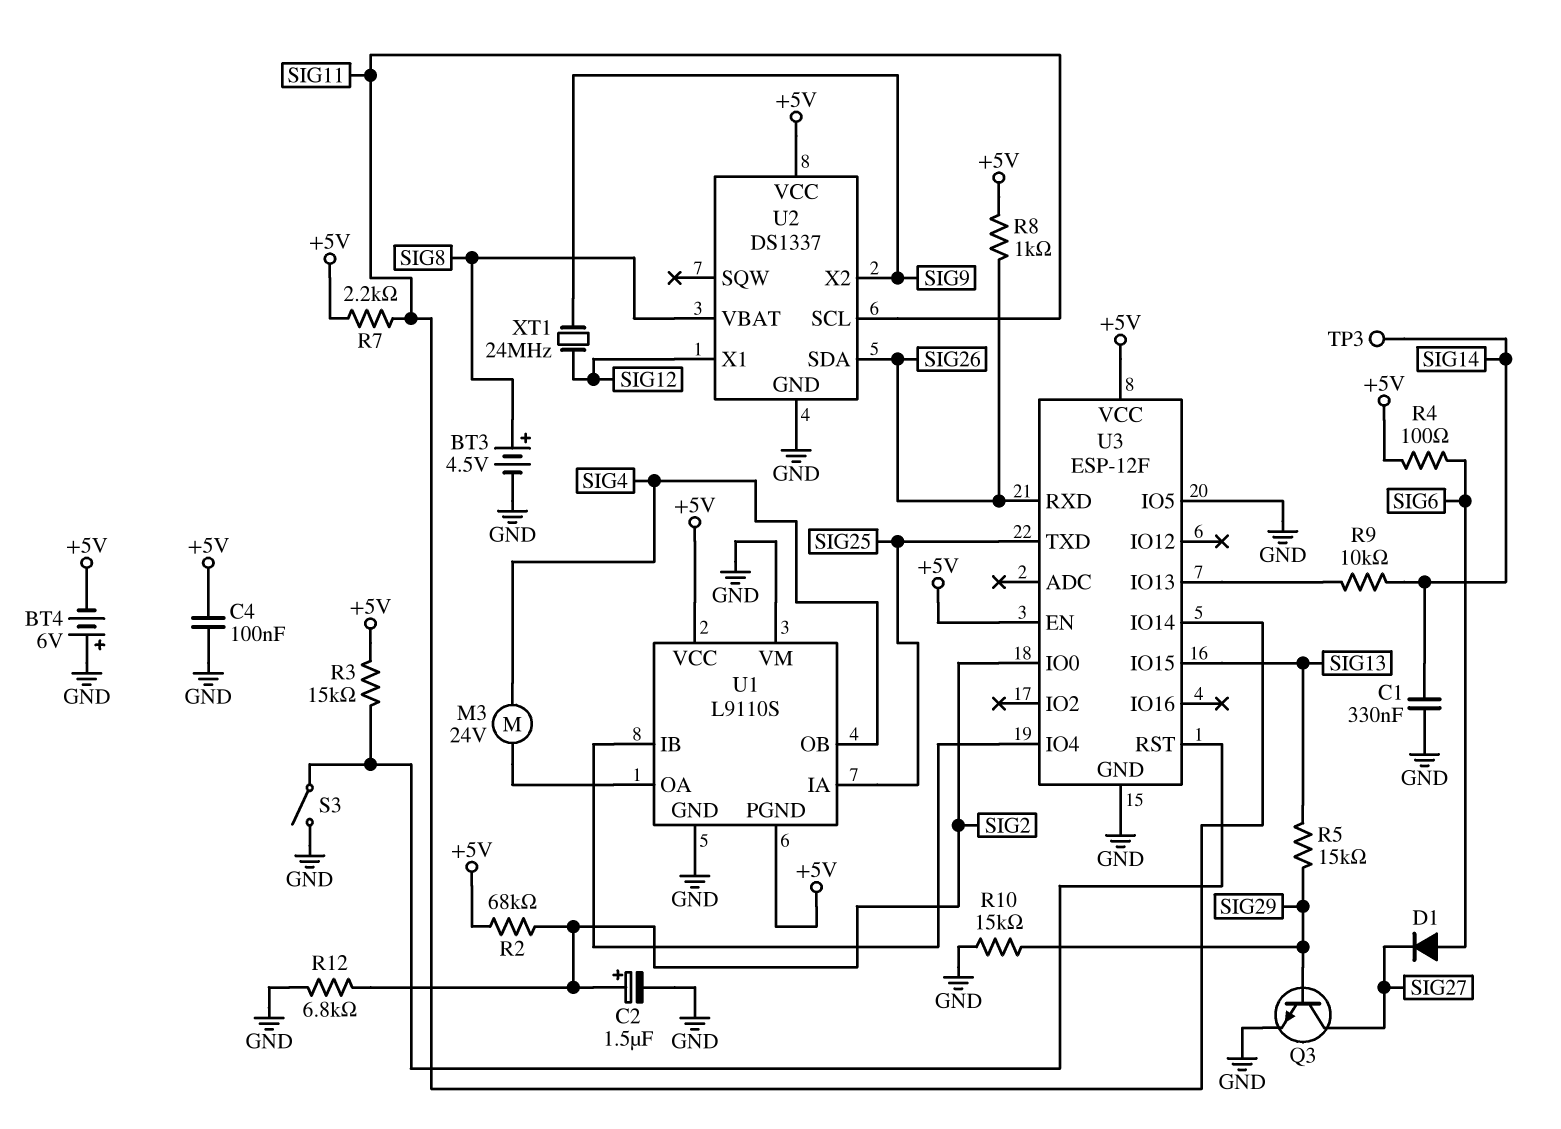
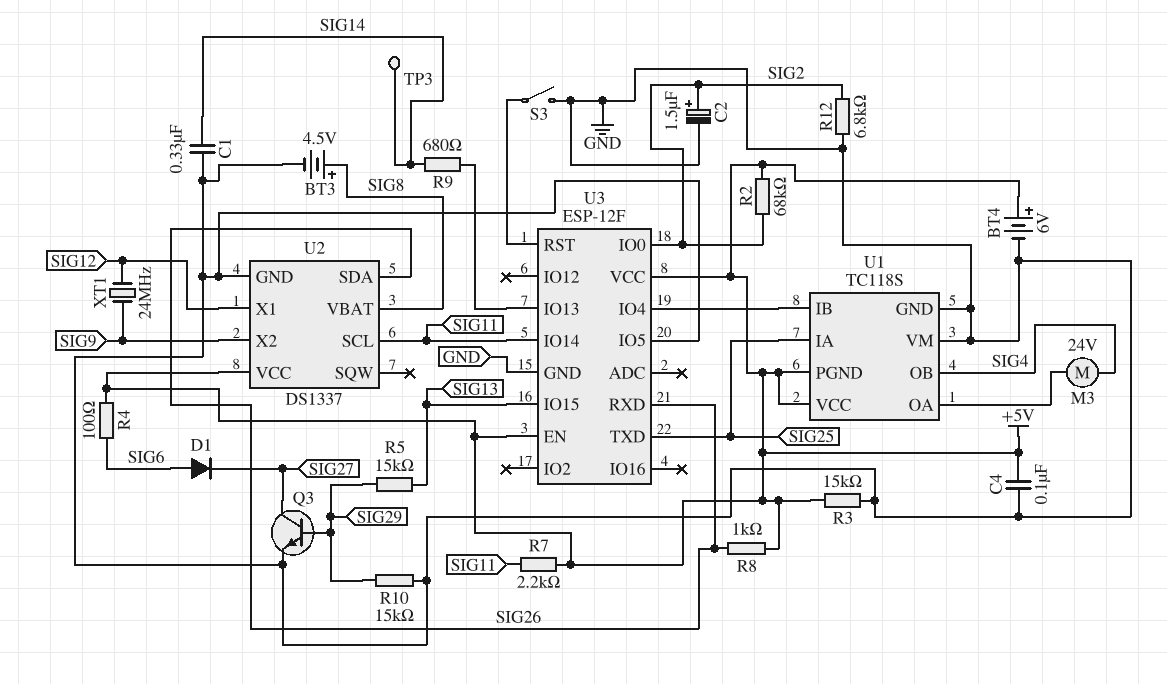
BT4: 6V (plus GND, minus +5V) -> 6V (plus +5V, minus GND)
R3: 15k (+5V, U3/RST) -> 15k (+5V, GND)
R9: 10k (SIG14, U3/IO13) -> 680 (SIG14, U3/IO13)
U1: L9110S -> TC118S

